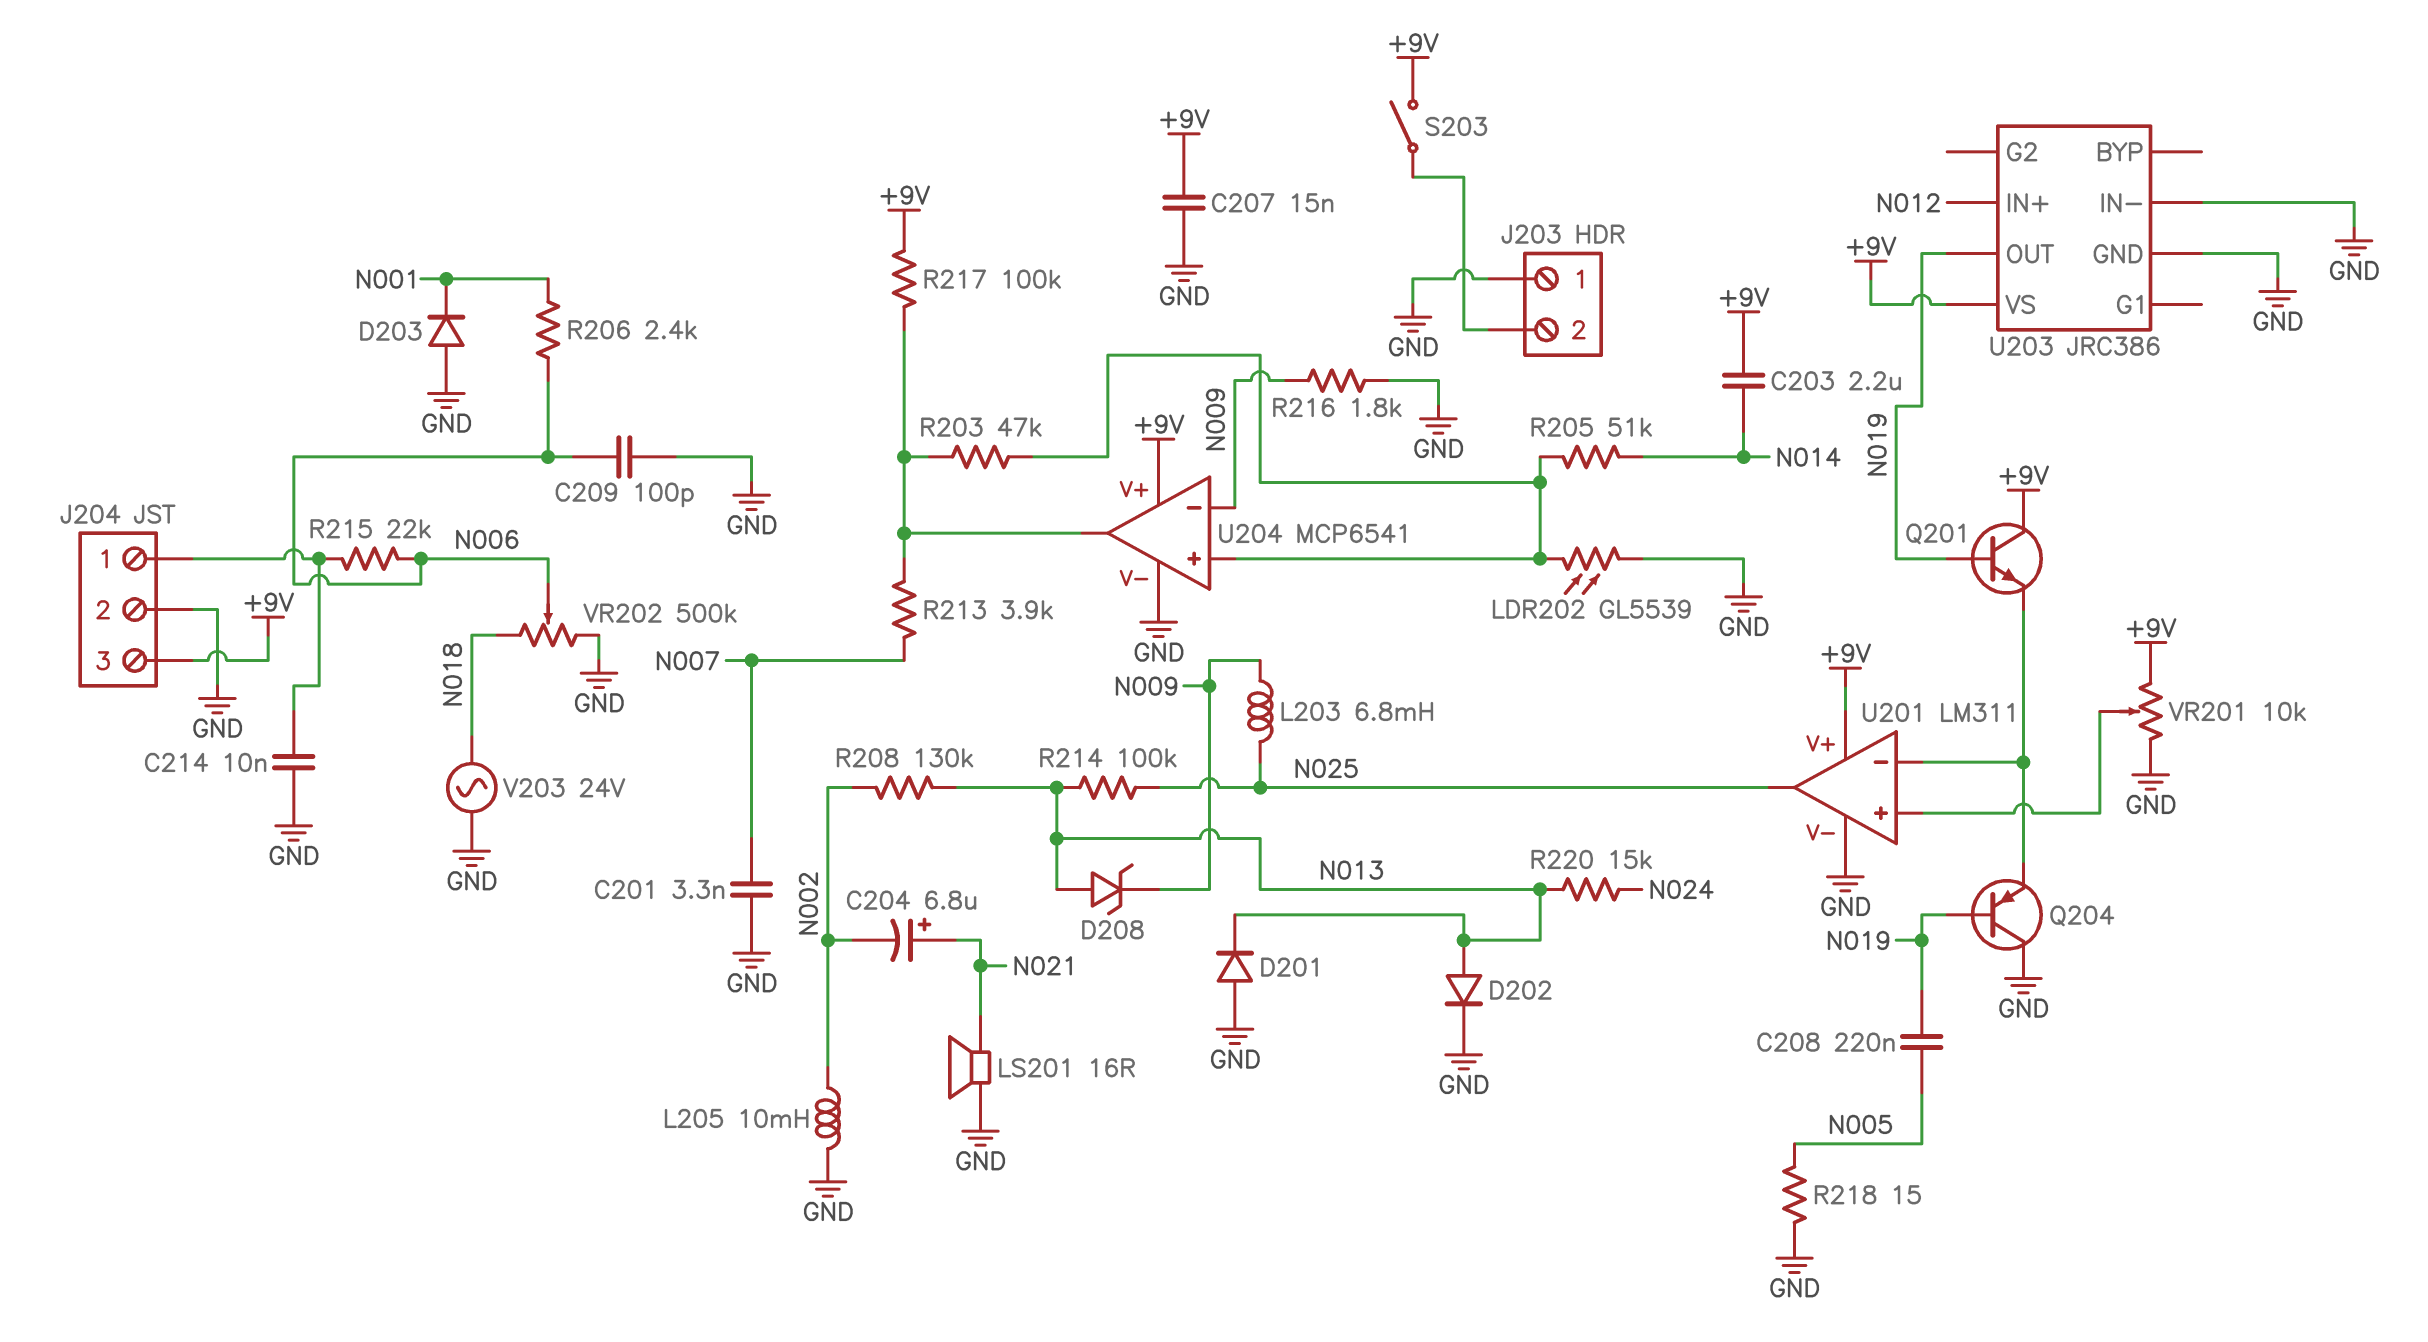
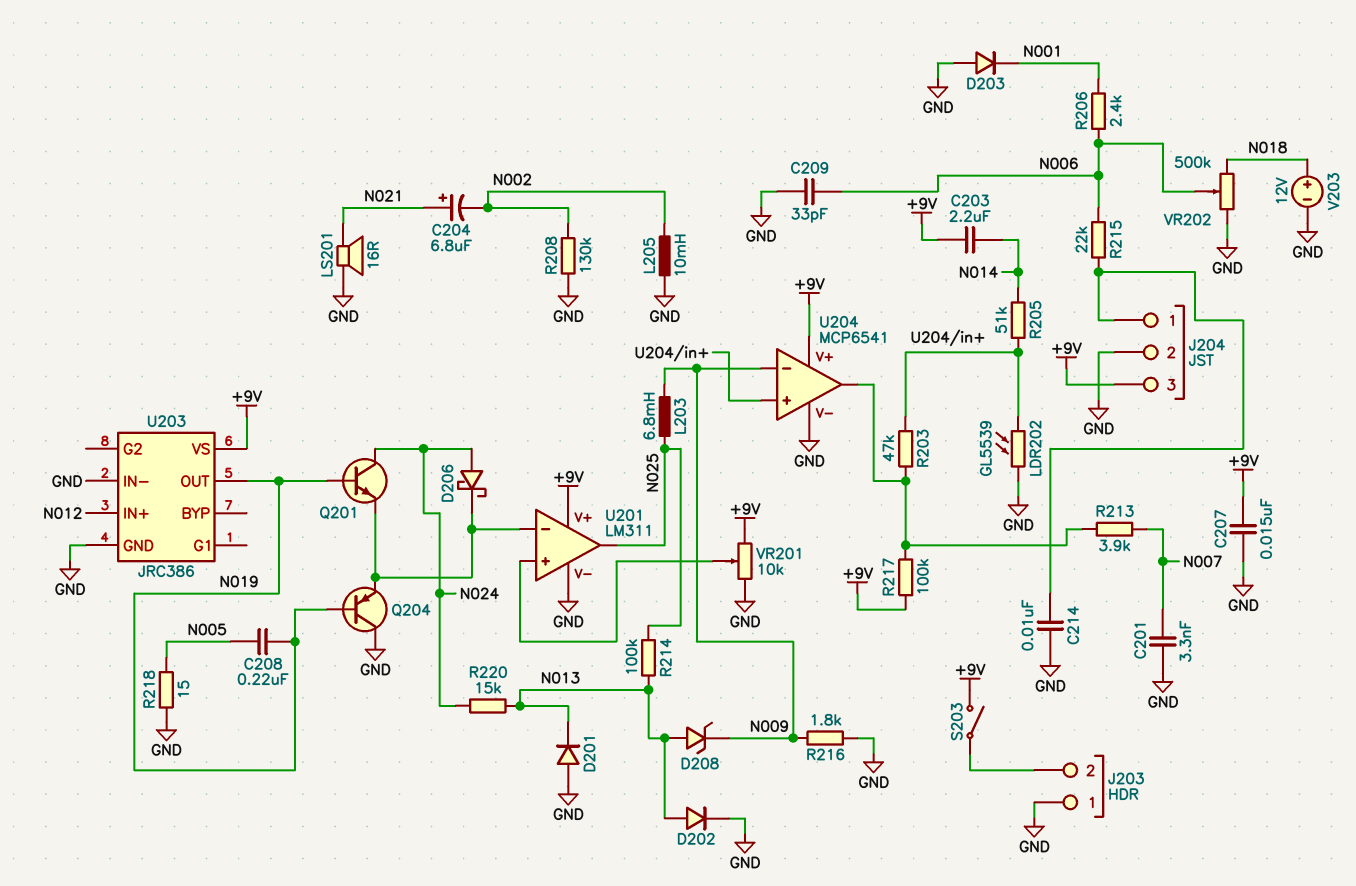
C209: 100pF (GND, N006) -> 33pF (GND, N006)
D206: none -> schottky (A N024, K U201/in-)
Q201: NPN (B N019, C +9V, E U201/in-) -> NPN (B N019, C N024, E U201/in-)
R208: 130k (N002, N013) -> 130k (GND, N002)
V203: AC 24V (GND, N018) -> 12V (plus N018, minus GND)

